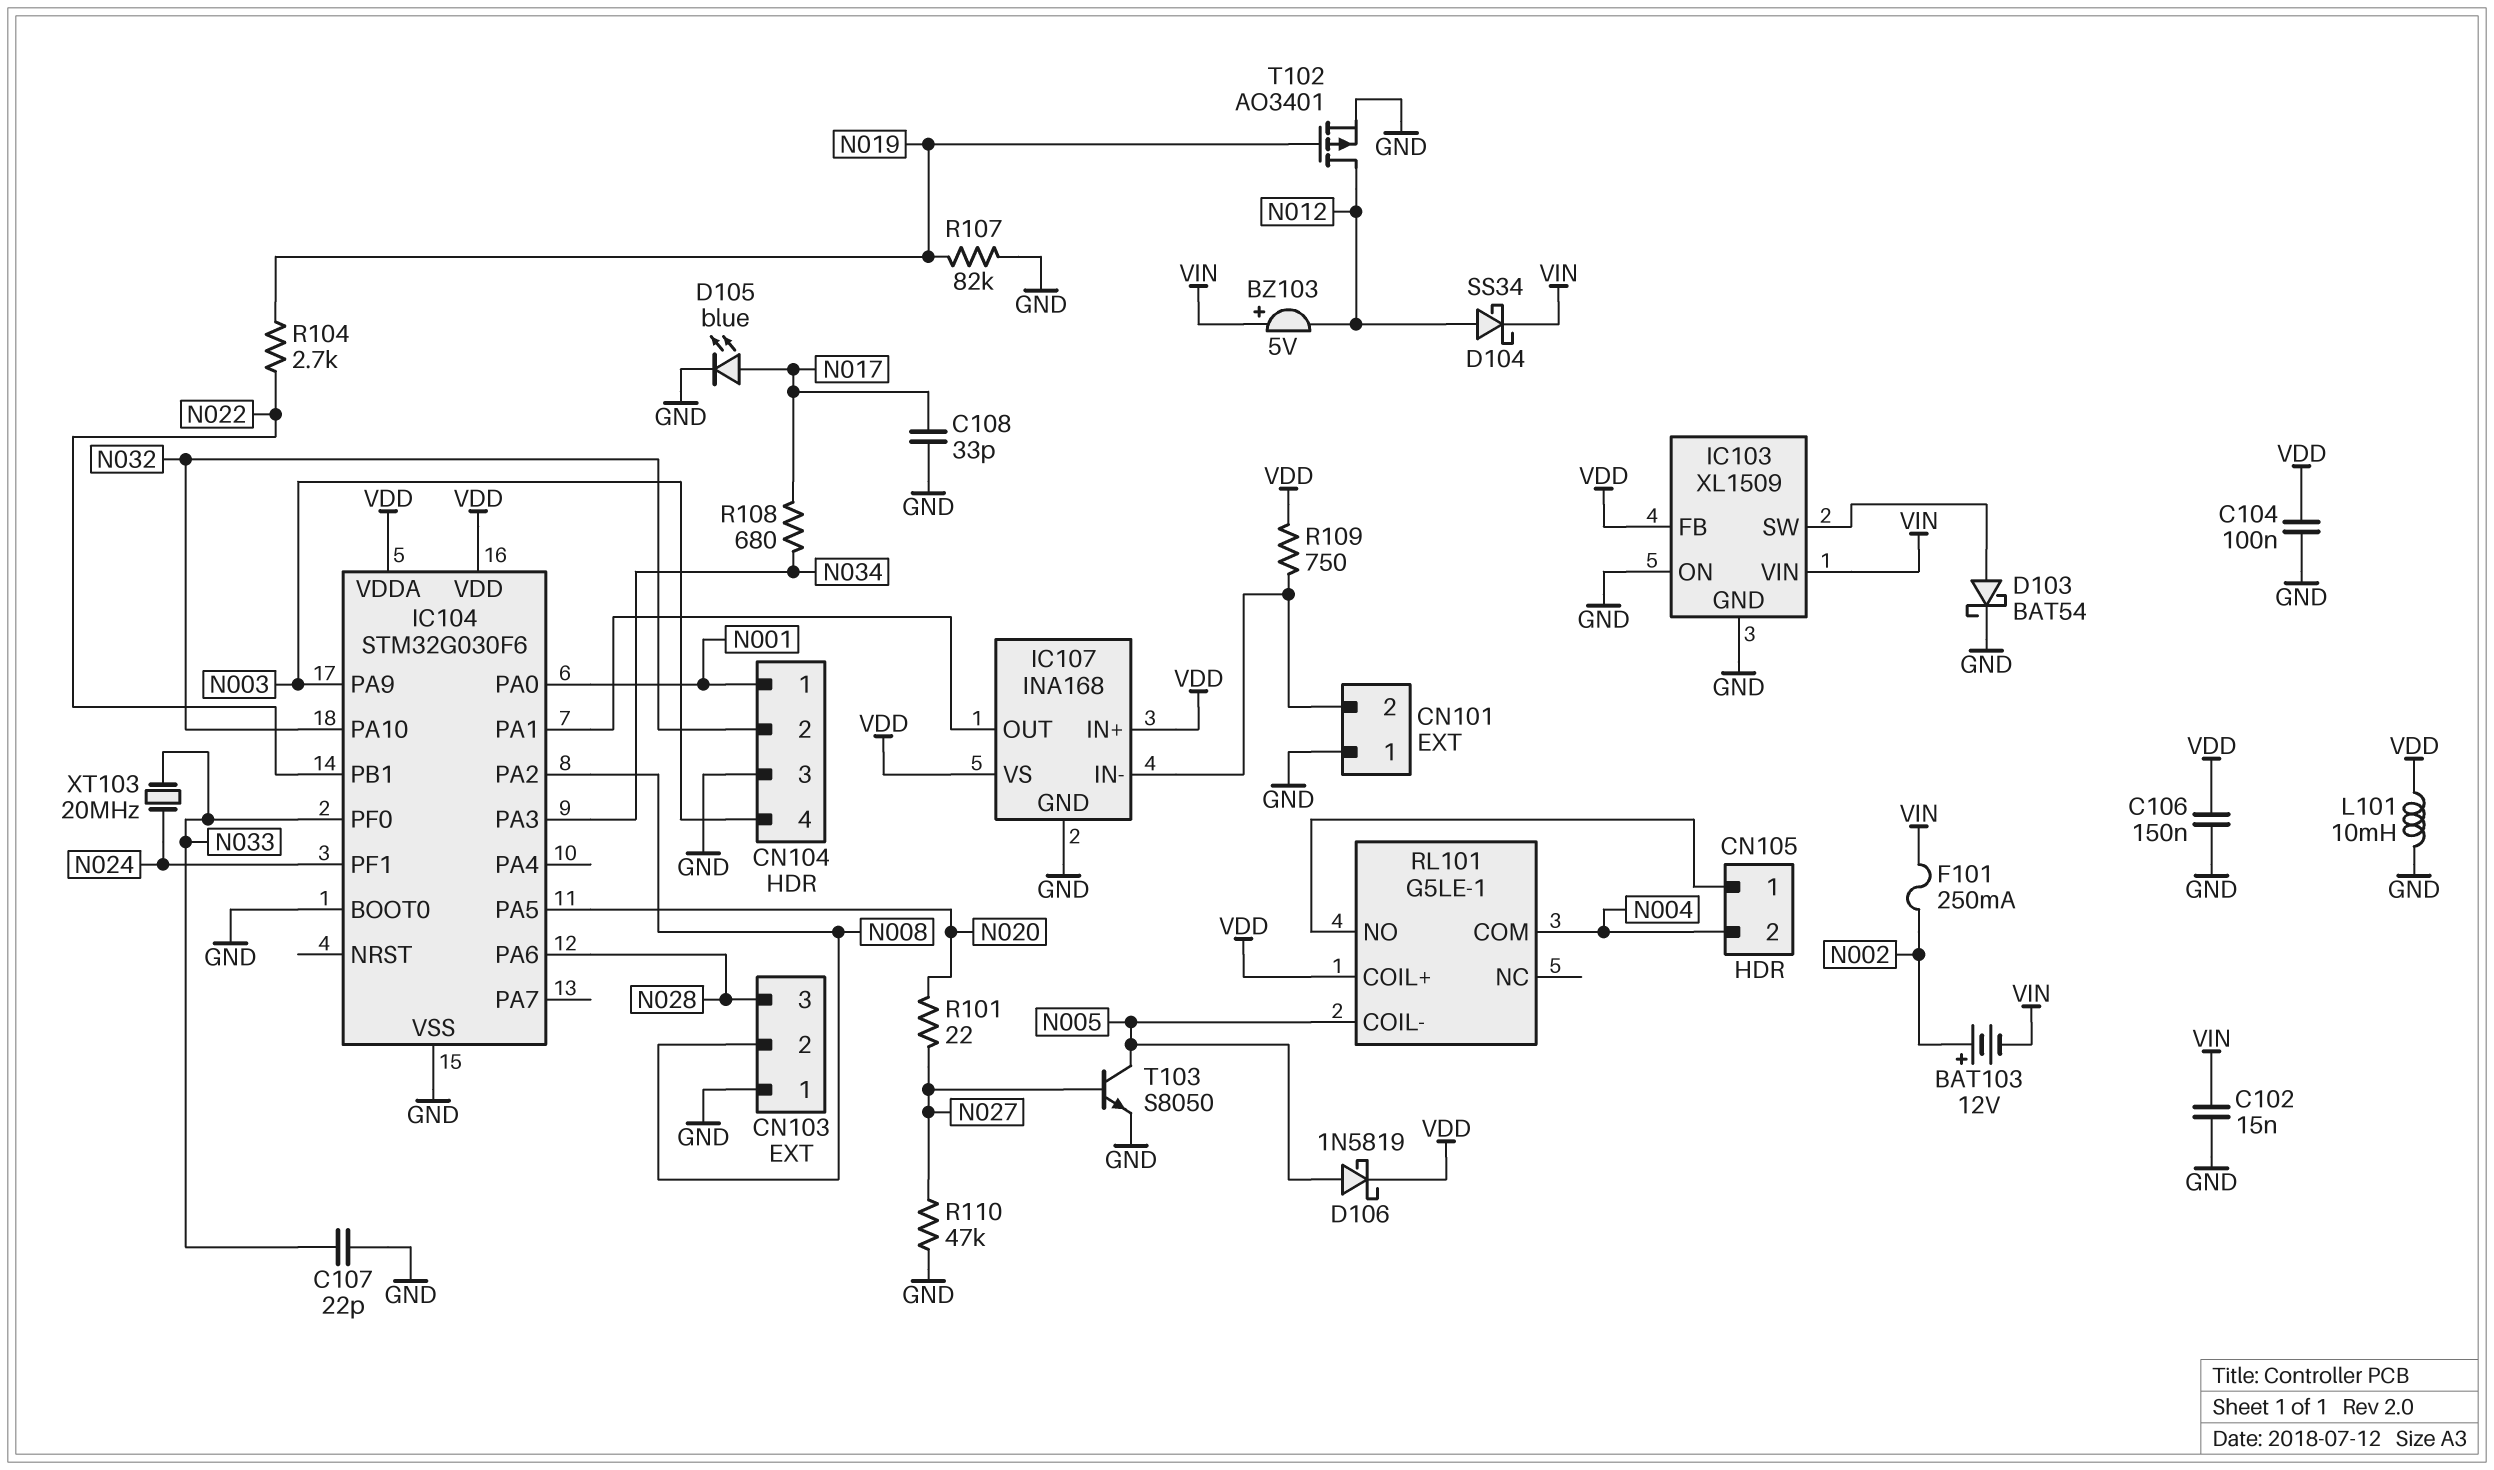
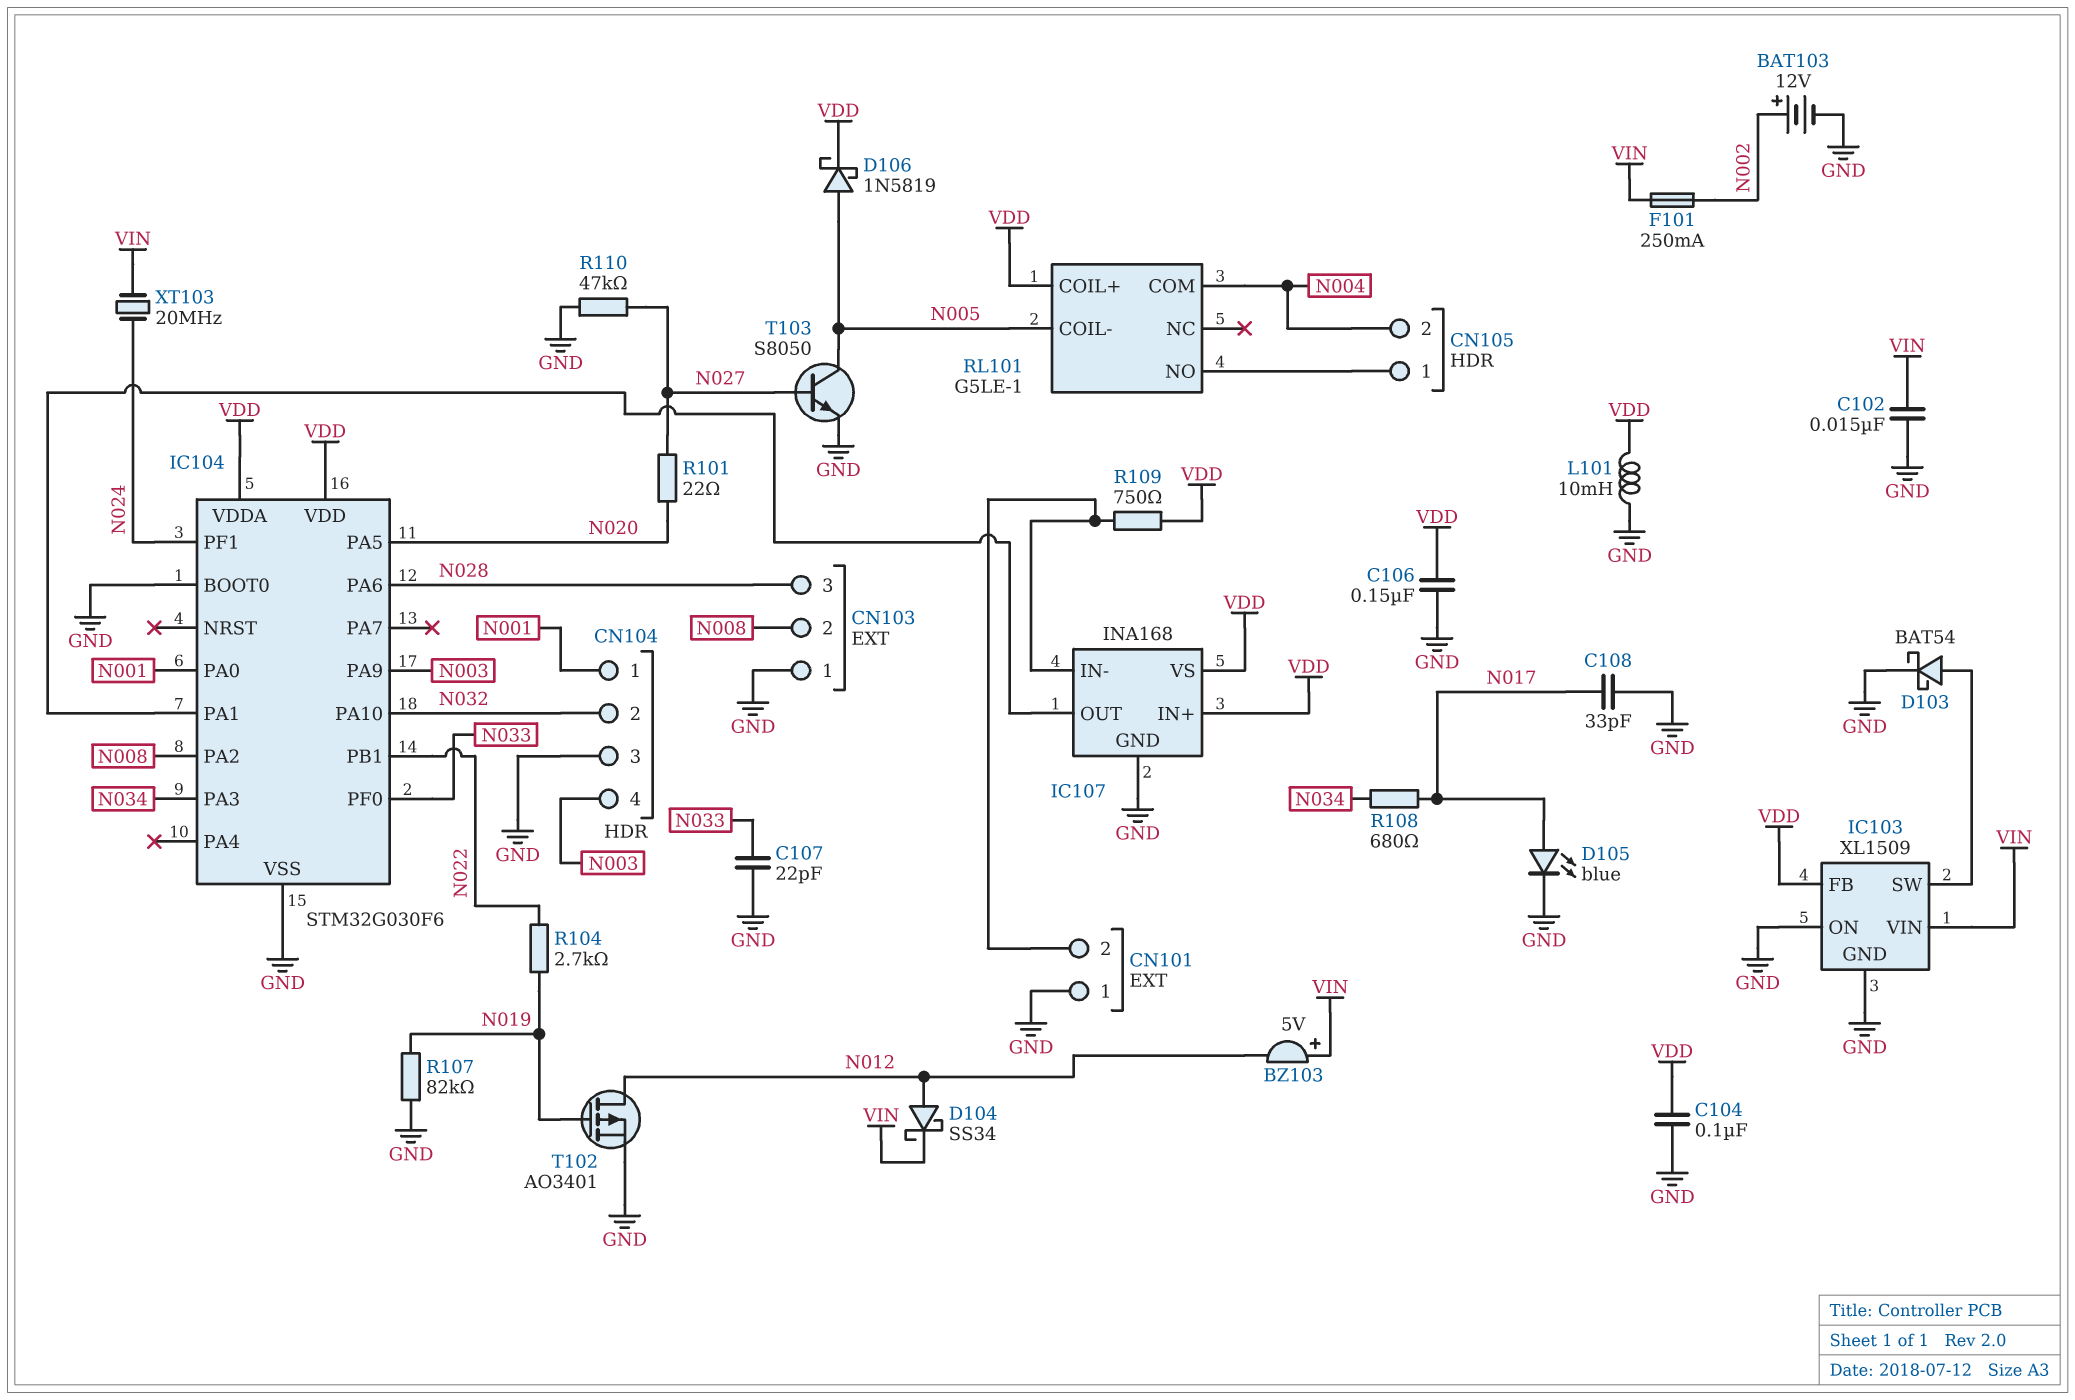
BAT103: 12V (plus N002, minus VIN) -> 12V (plus N002, minus GND)
XT103: 20MHz (N024, N033) -> 20MHz (N024, VIN)

